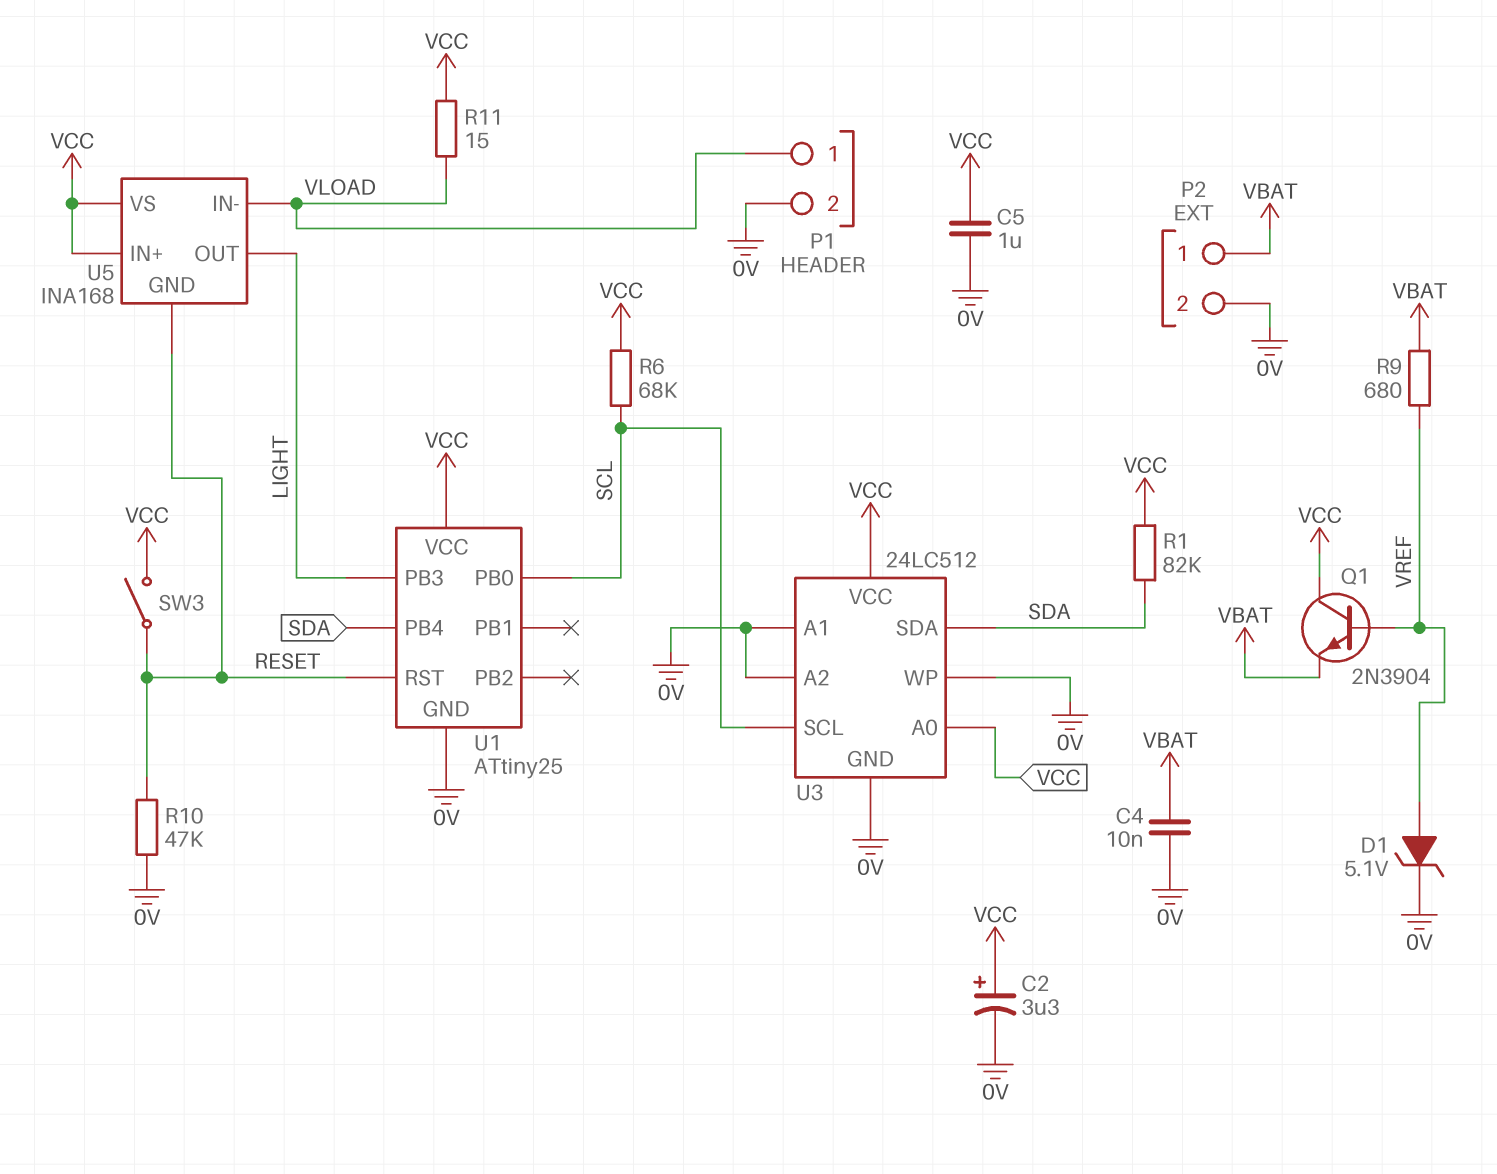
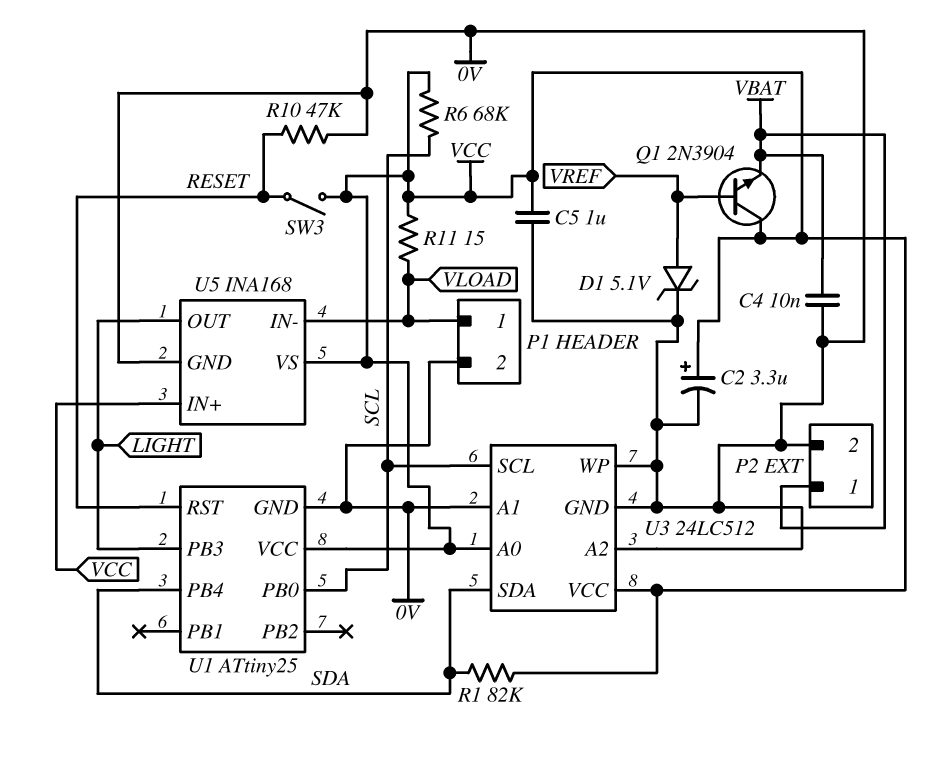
R9: 680 (VBAT, VREF) -> none
U5 pin GND: RESET -> 0V

